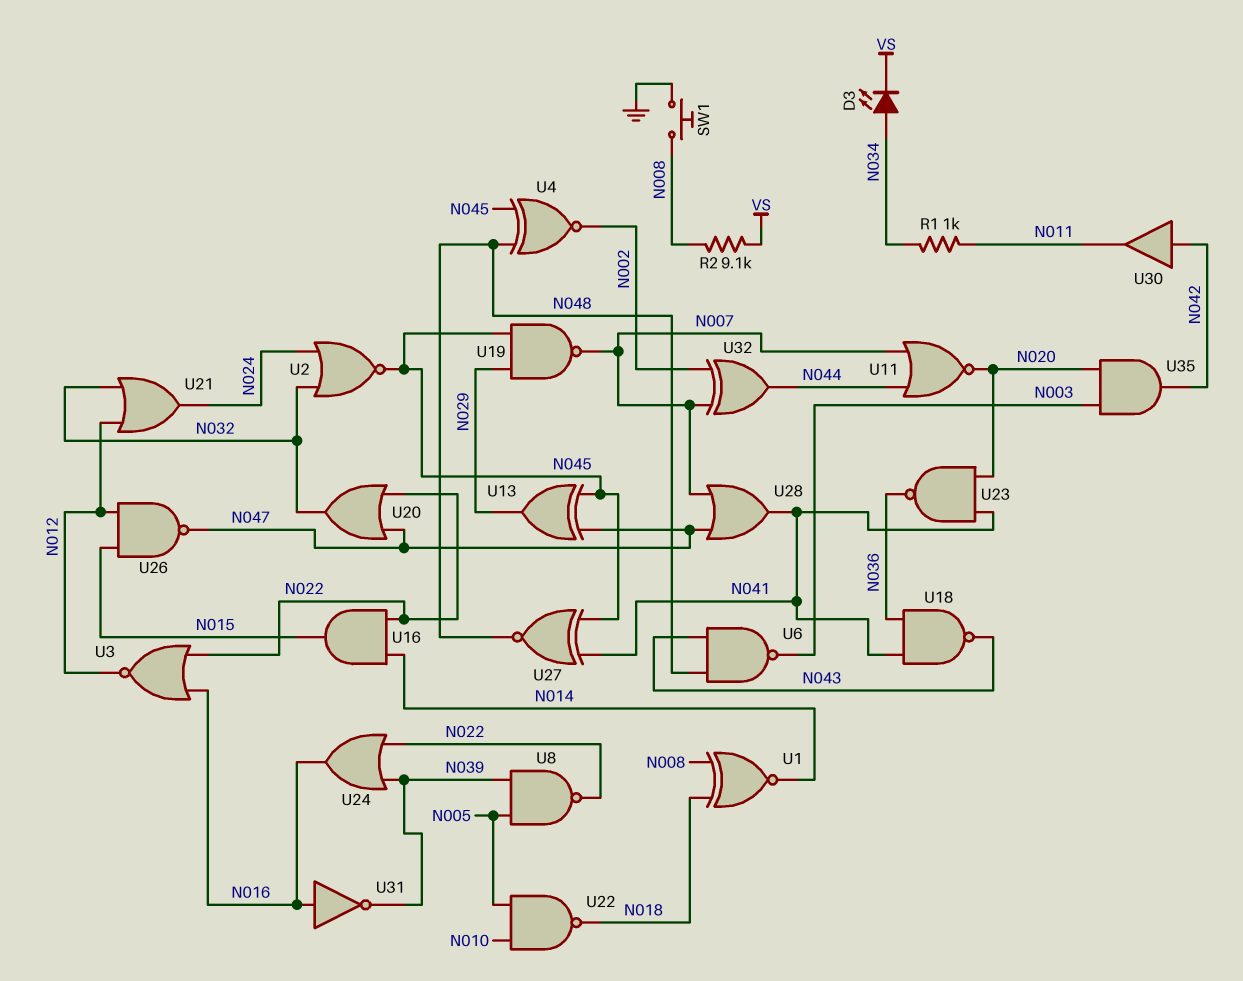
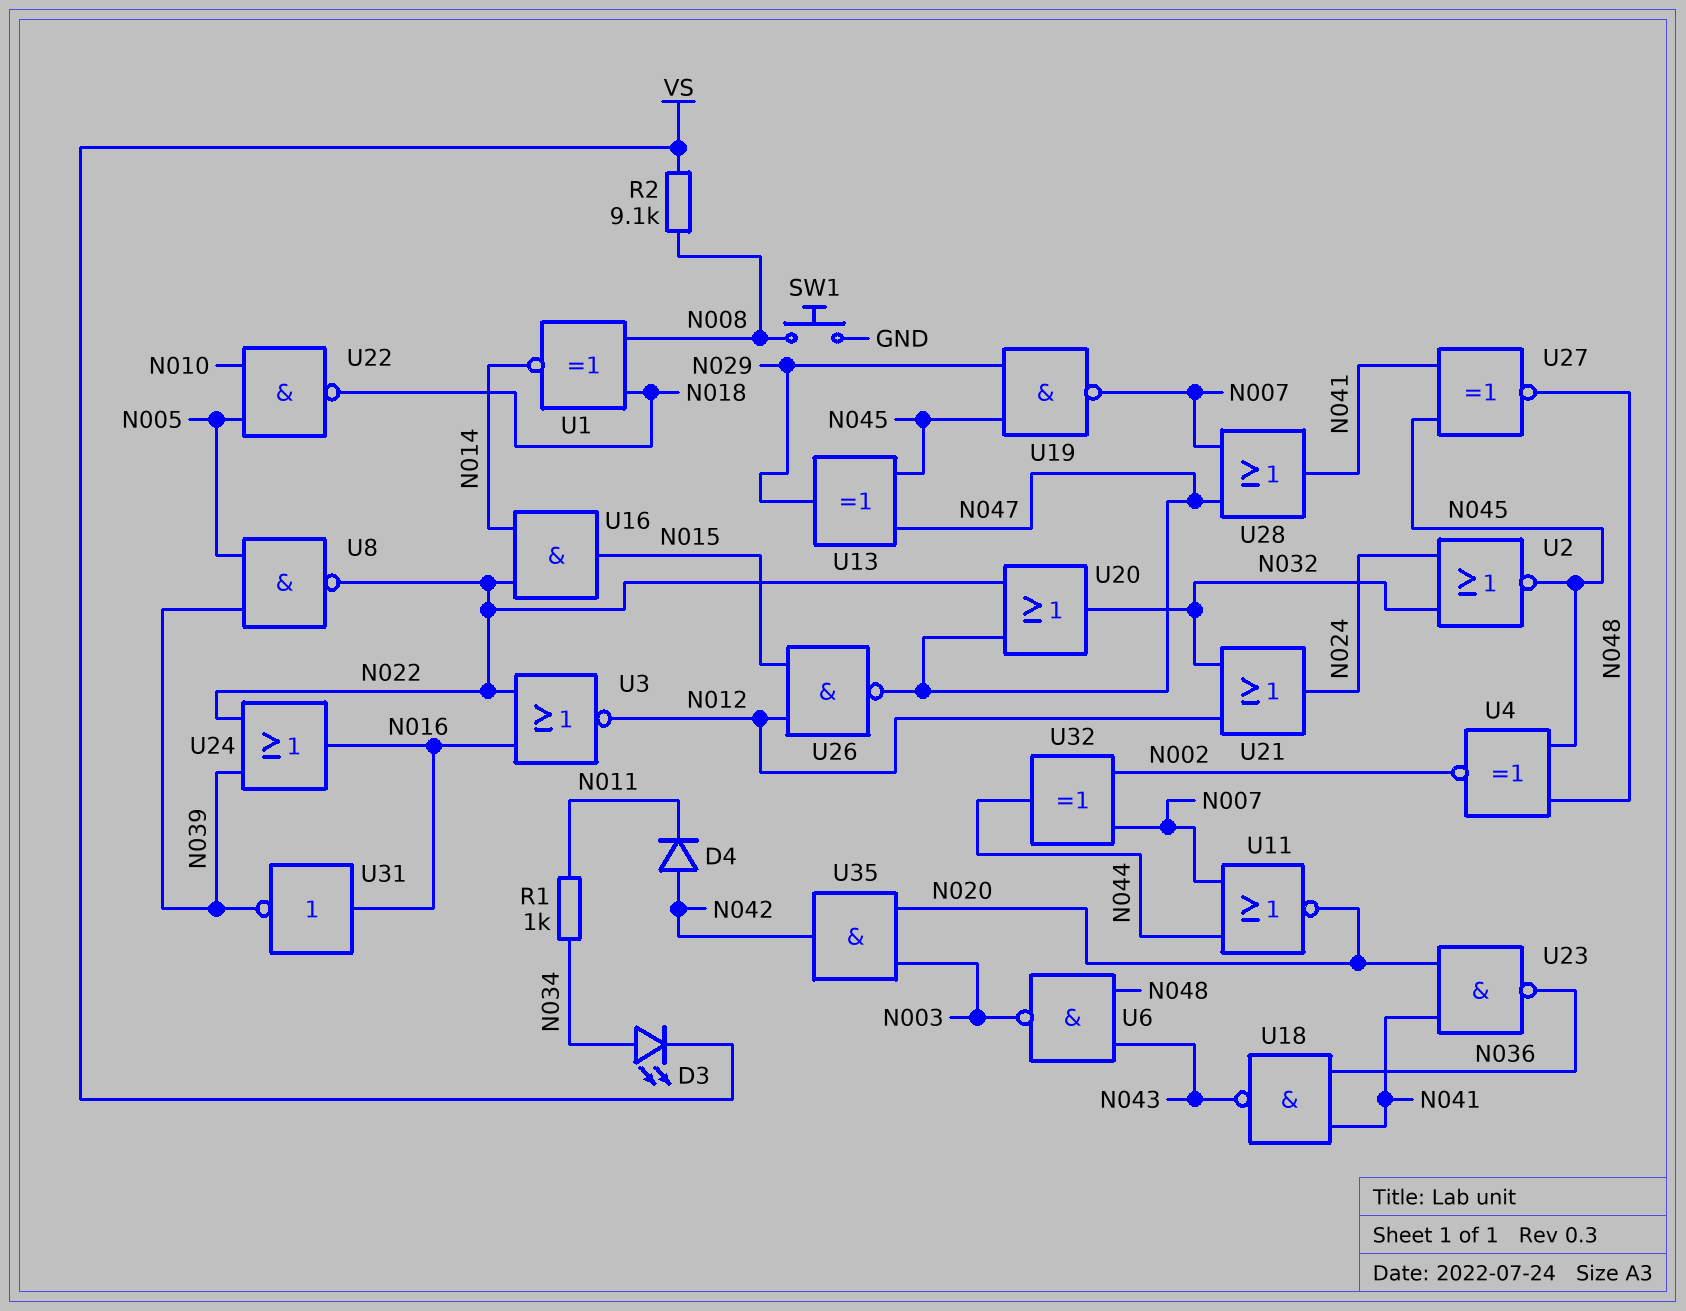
D4: none -> diode (A N042, K N011)
U30: buffer (in N042, out N011) -> none

